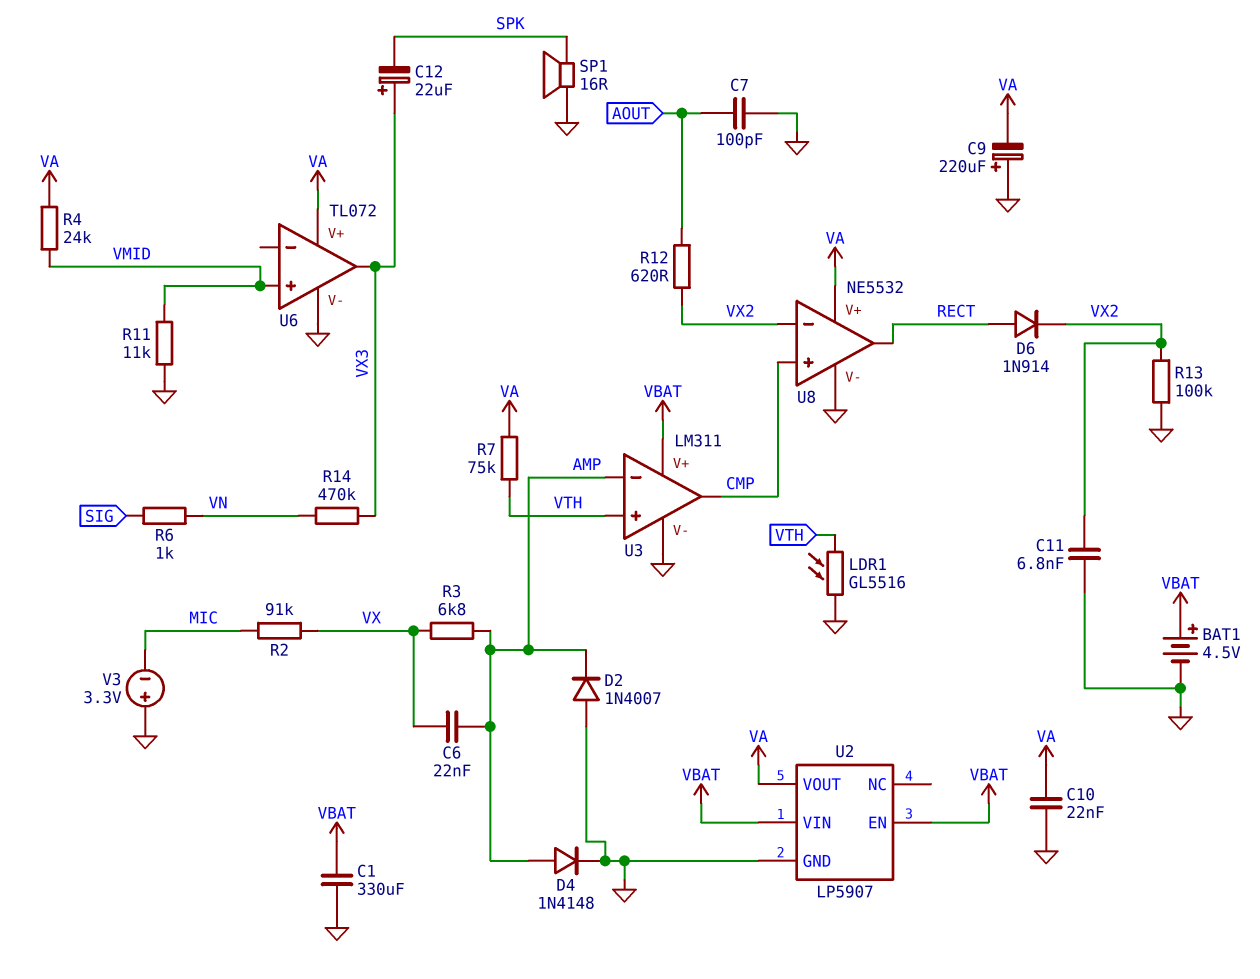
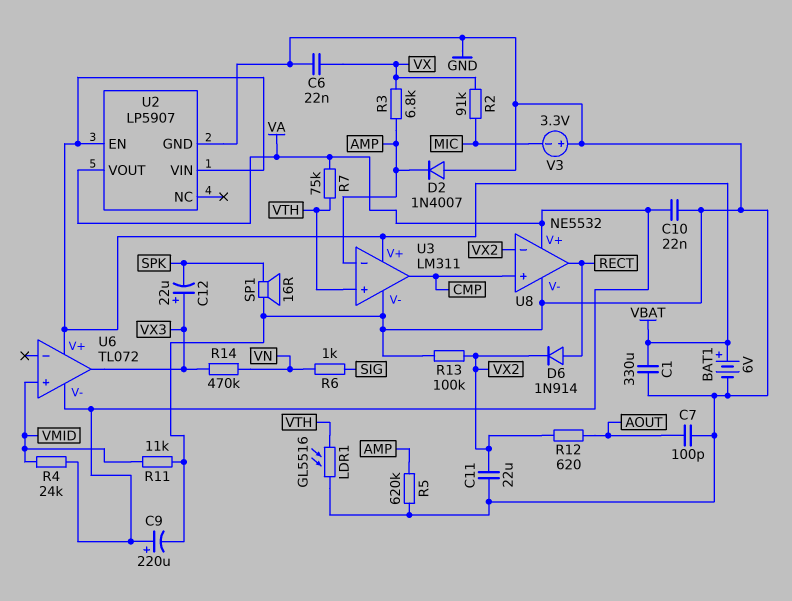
BAT1: 4.5V (plus VBAT, minus GND) -> 6V (plus VBAT, minus GND)
C6: 22nF (AMP, VX) -> 22nF (GND, VX)
C9: 220uF (plus GND, minus VA) -> 220uF (plus VA, minus GND)
C11: 6.8nF (GND, VX2) -> 22uF (GND, VX2)
D4: diode 1N4148 (A AMP, K GND) -> none
R5: none -> 620k (AMP, GND)
U6 pin V+: VA -> VBAT
U6 pin V-: GND -> VA

